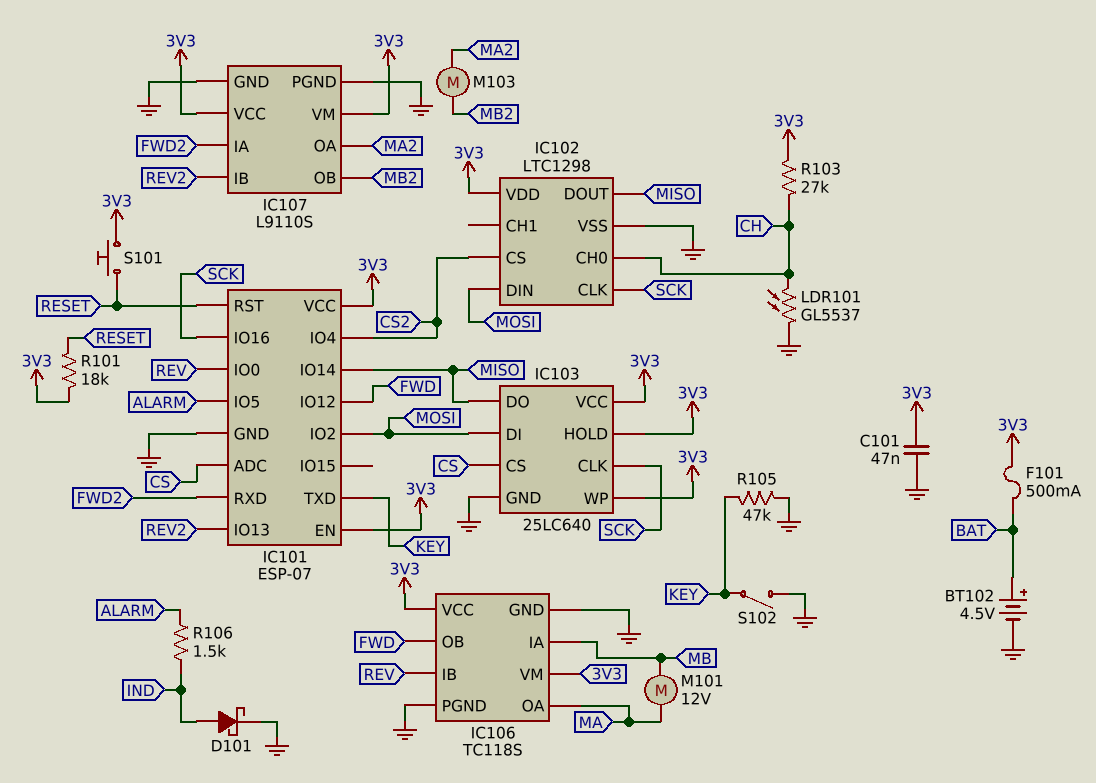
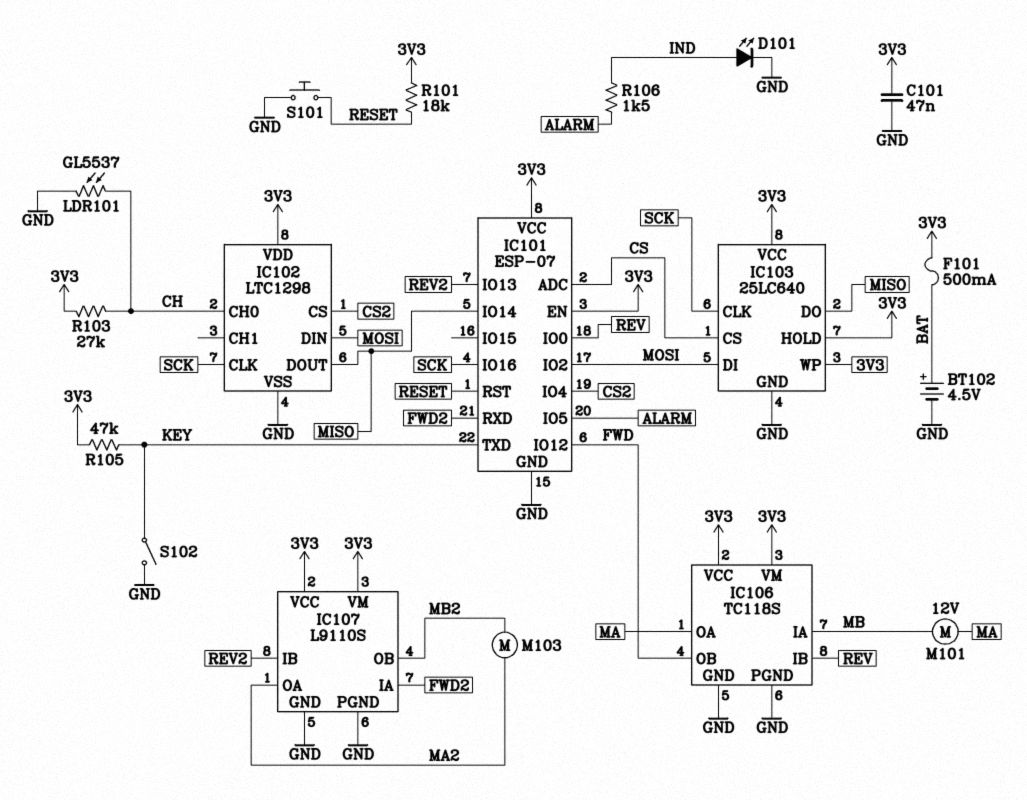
D101: schottky (A IND, K GND) -> LED (A IND, K GND)
R105: 47k (GND, KEY) -> 47k (3V3, KEY)
S101: button (3V3, RESET) -> button (GND, RESET)

